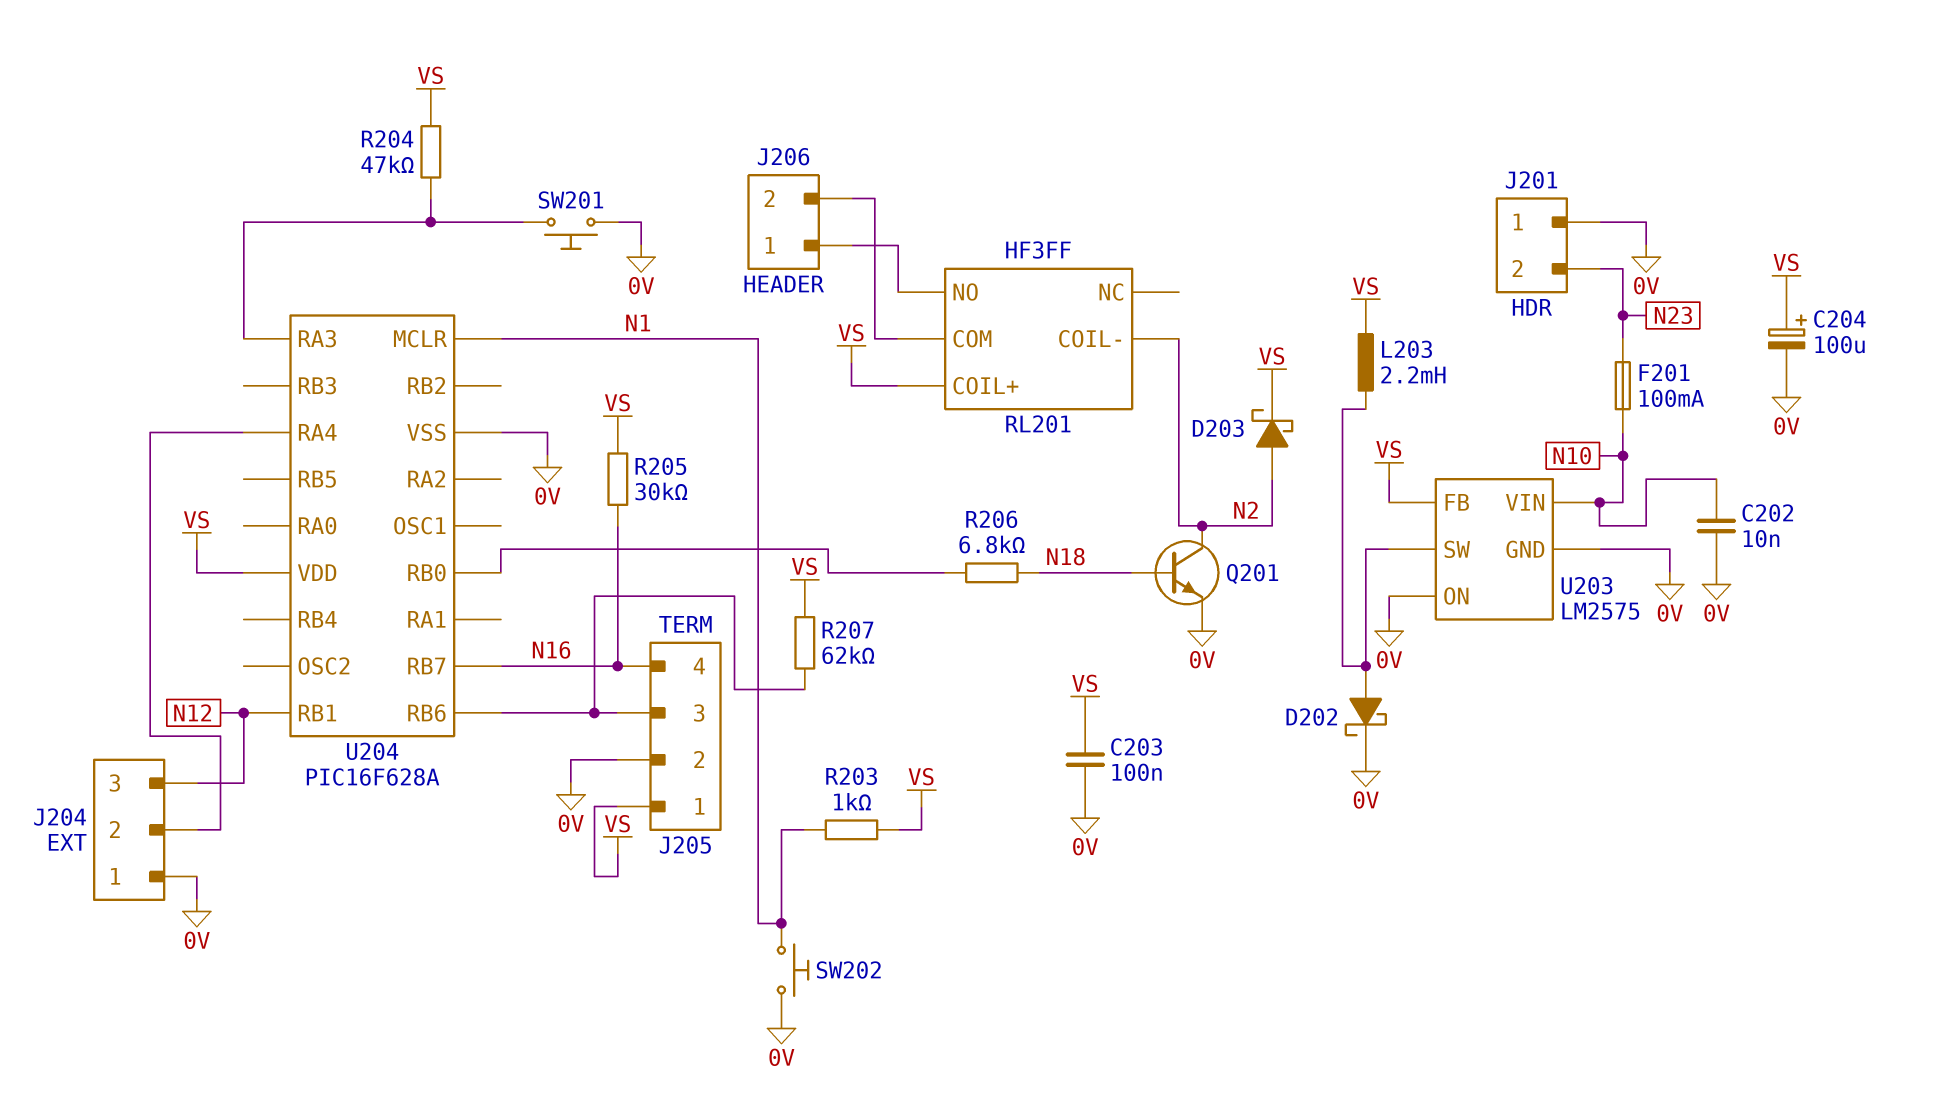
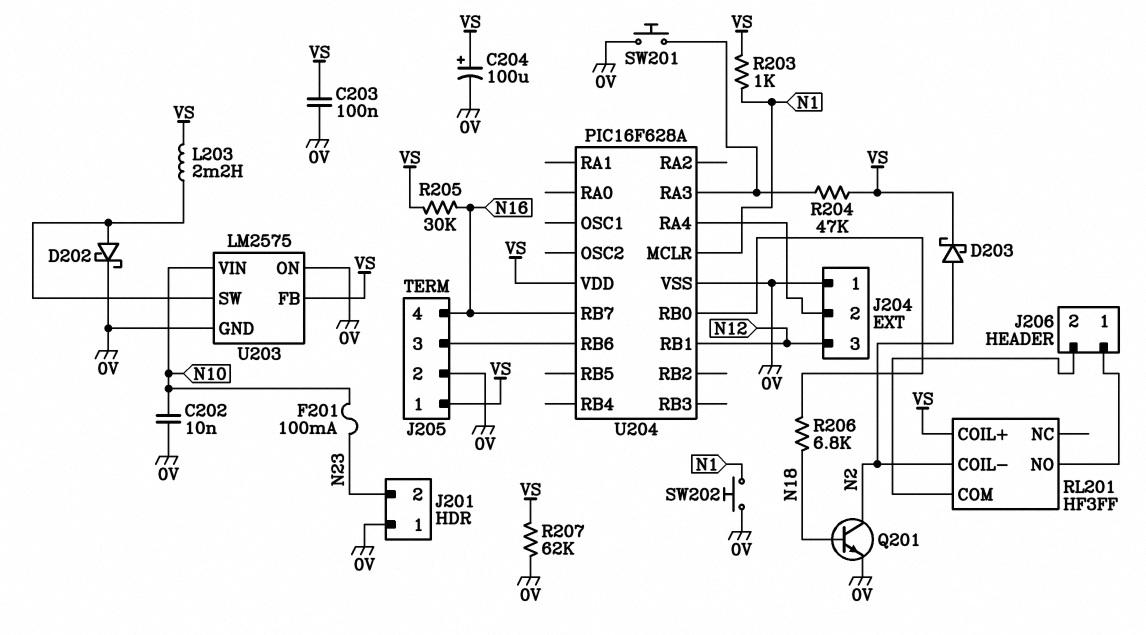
R207: 62k (J205/3, VS) -> 62k (0V, VS)

